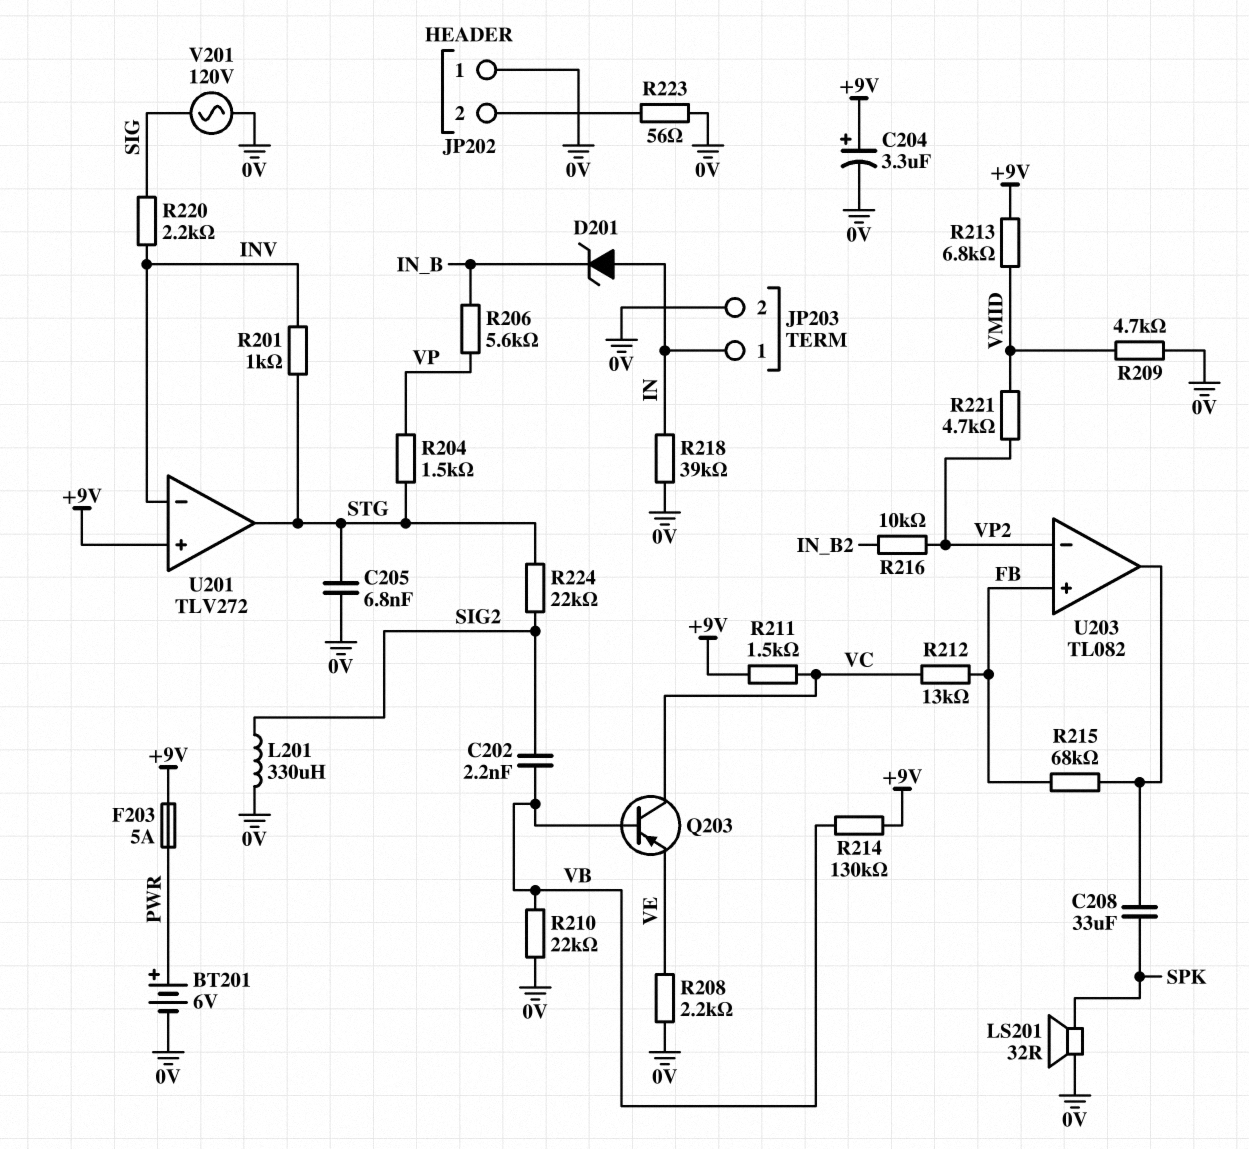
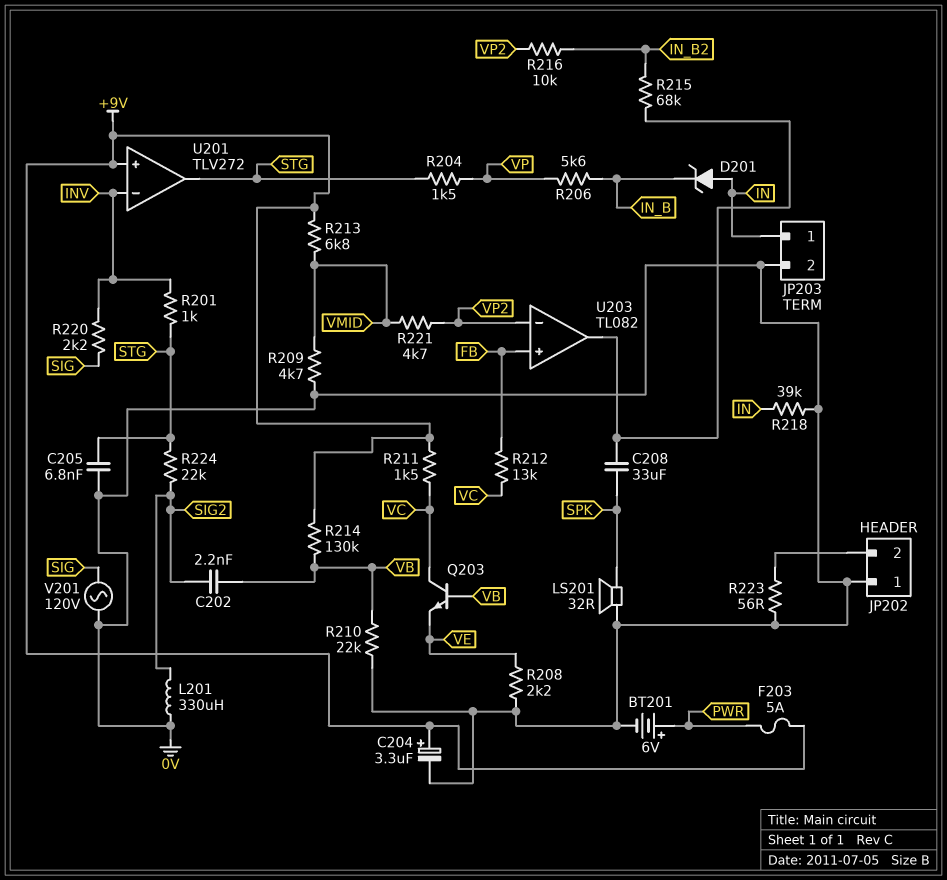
Q203: PNP (B VB, C VC, E VE) -> NPN (B VB, C VC, E VE)
R215: 68k (FB, U203/out) -> 68k (IN_B2, U203/out)

